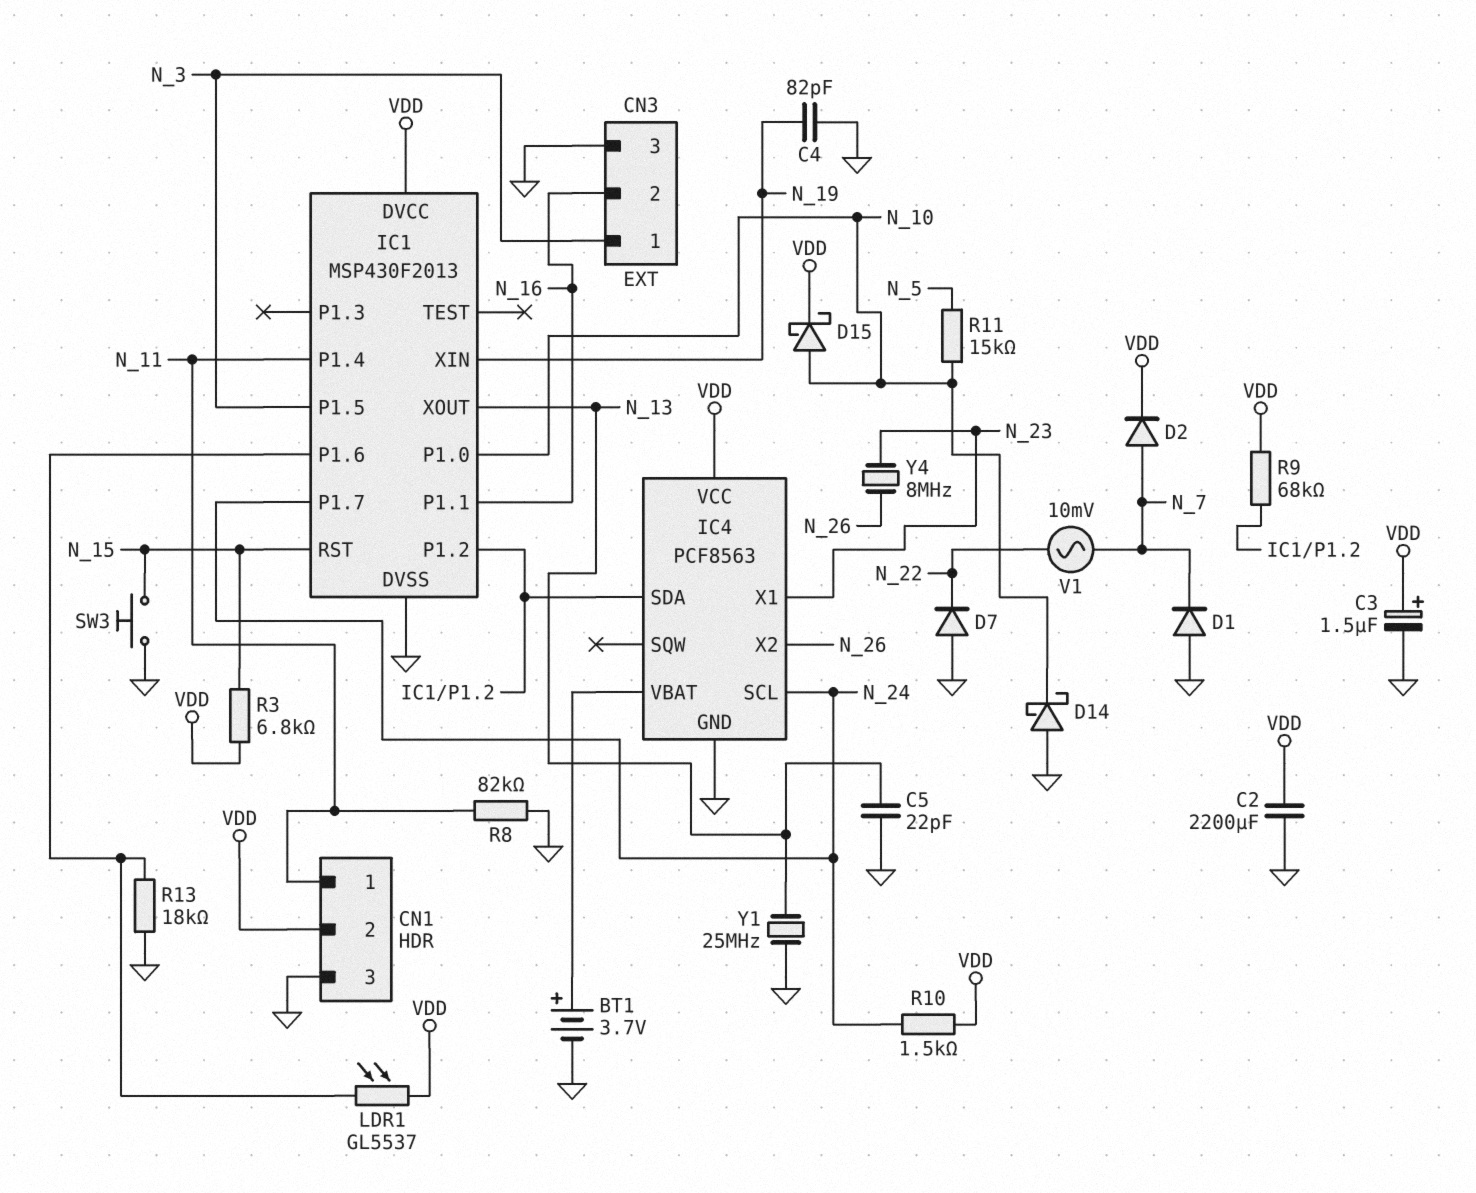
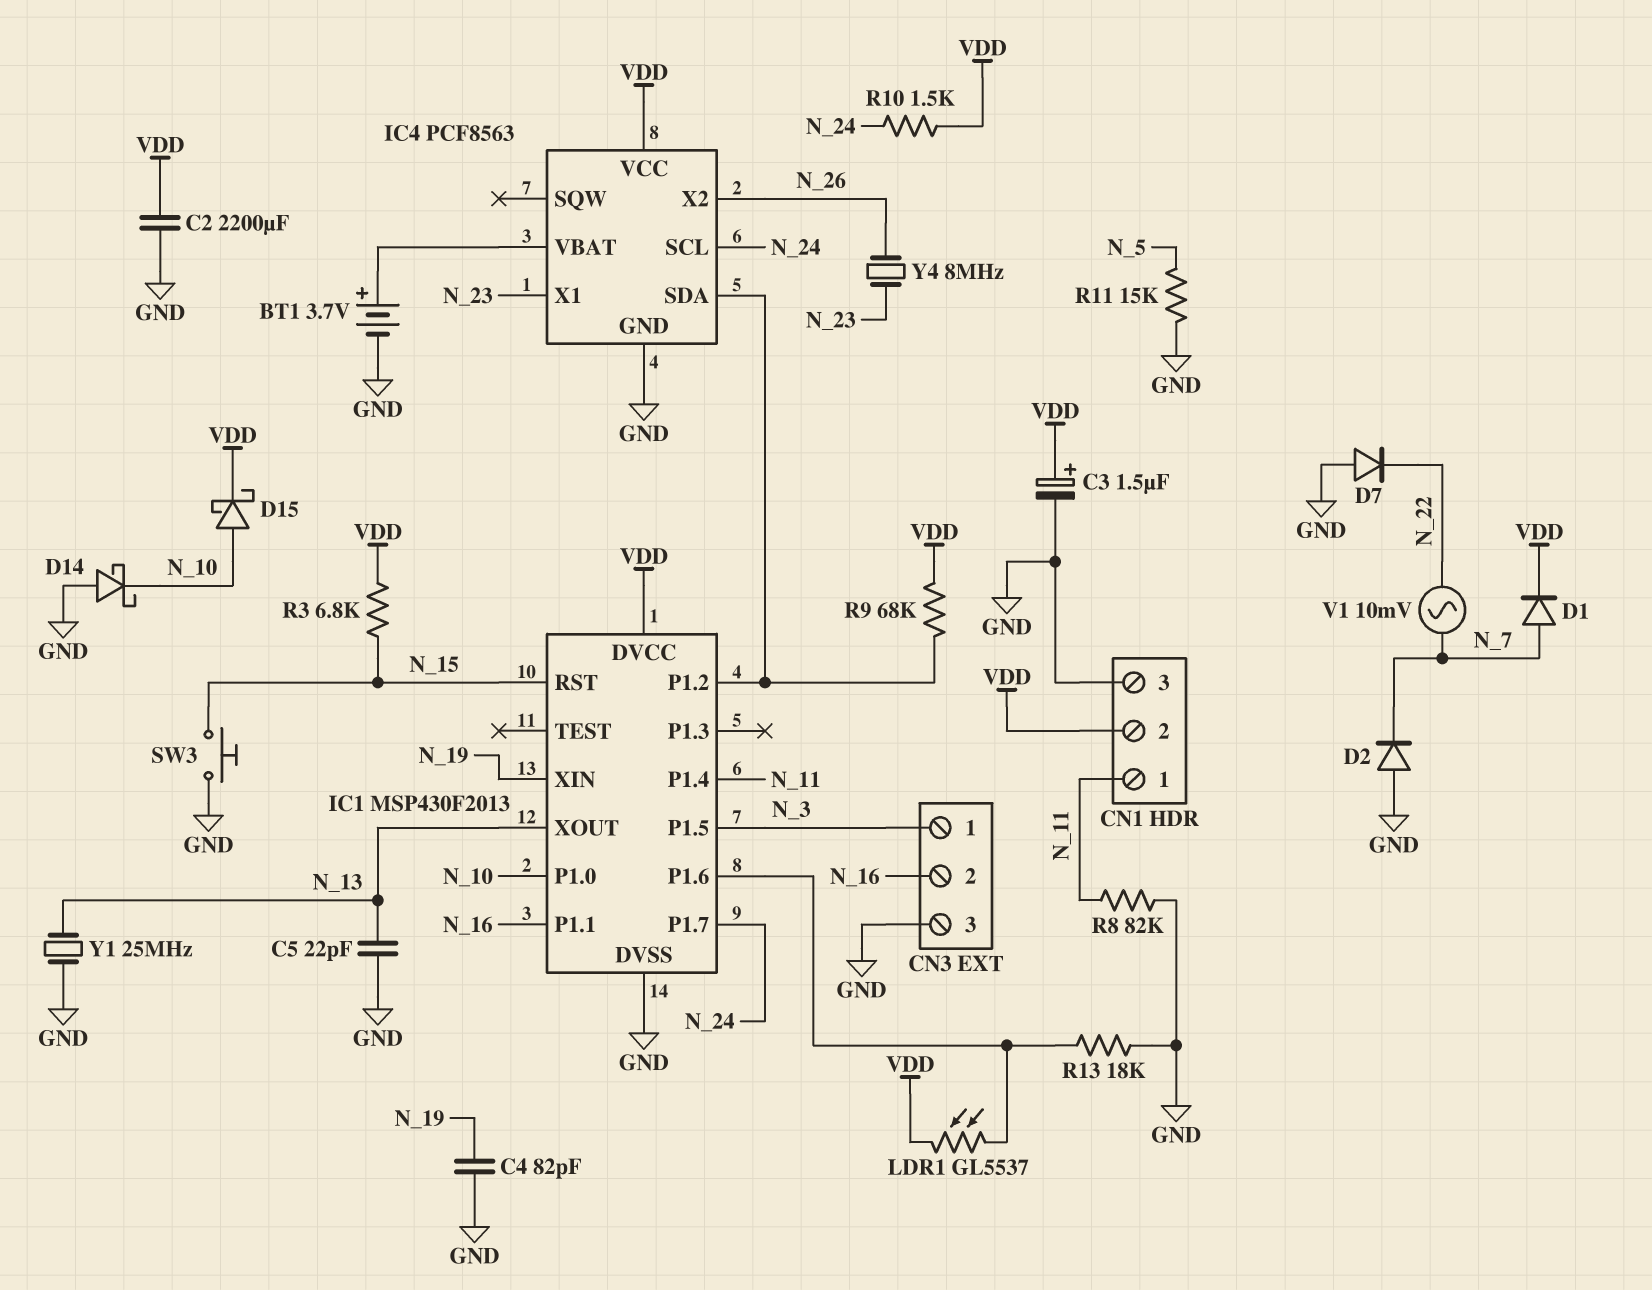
D1: diode (A GND, K N_7) -> diode (A N_7, K VDD)
D2: diode (A N_7, K VDD) -> diode (A GND, K N_7)
R11: 15k (N_5, N_10) -> 15k (GND, N_5)

